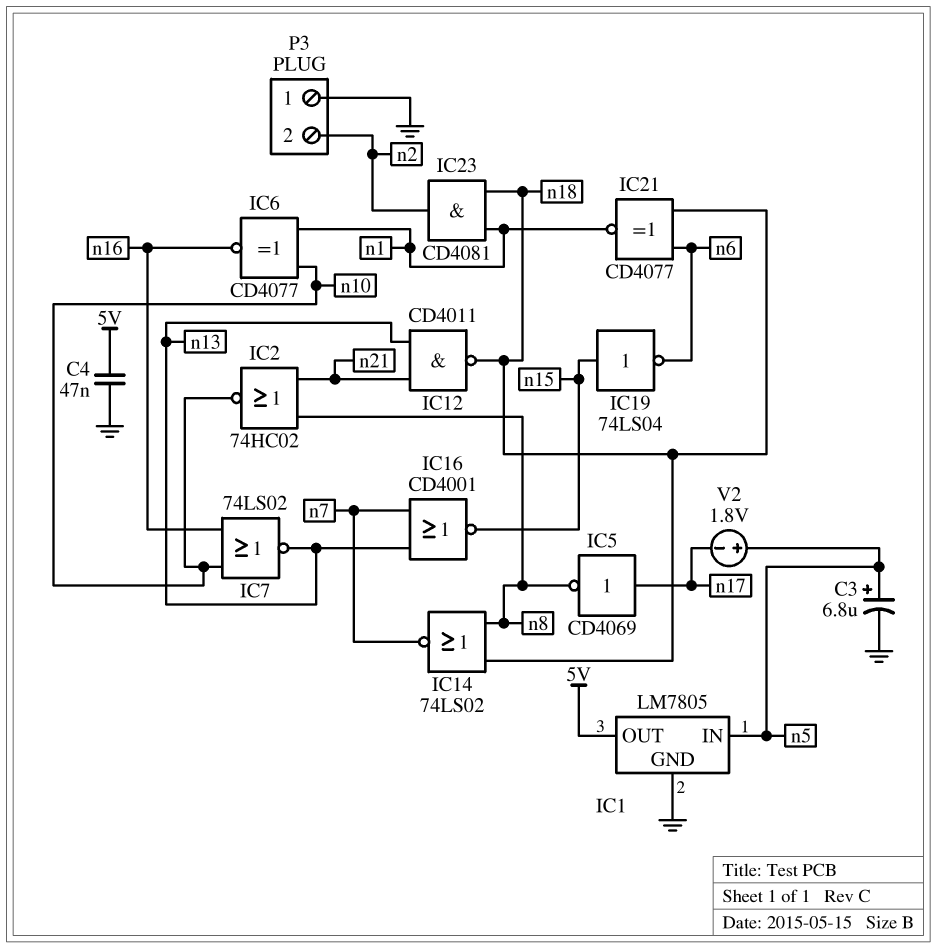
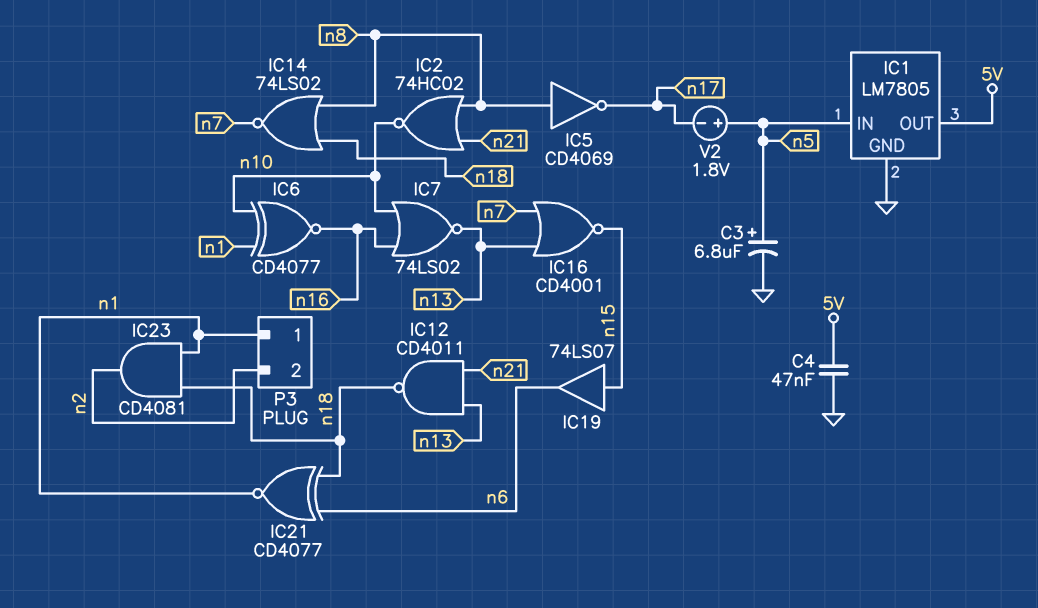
IC5: NOT CD4069 (in n17, out n8) -> NOT CD4069 (in n8, out n17)
IC19: NOT 74LS04 (in n15, out n6) -> buffer 74LS07 (in n15, out n6)
P3 pin 1: GND -> n1

